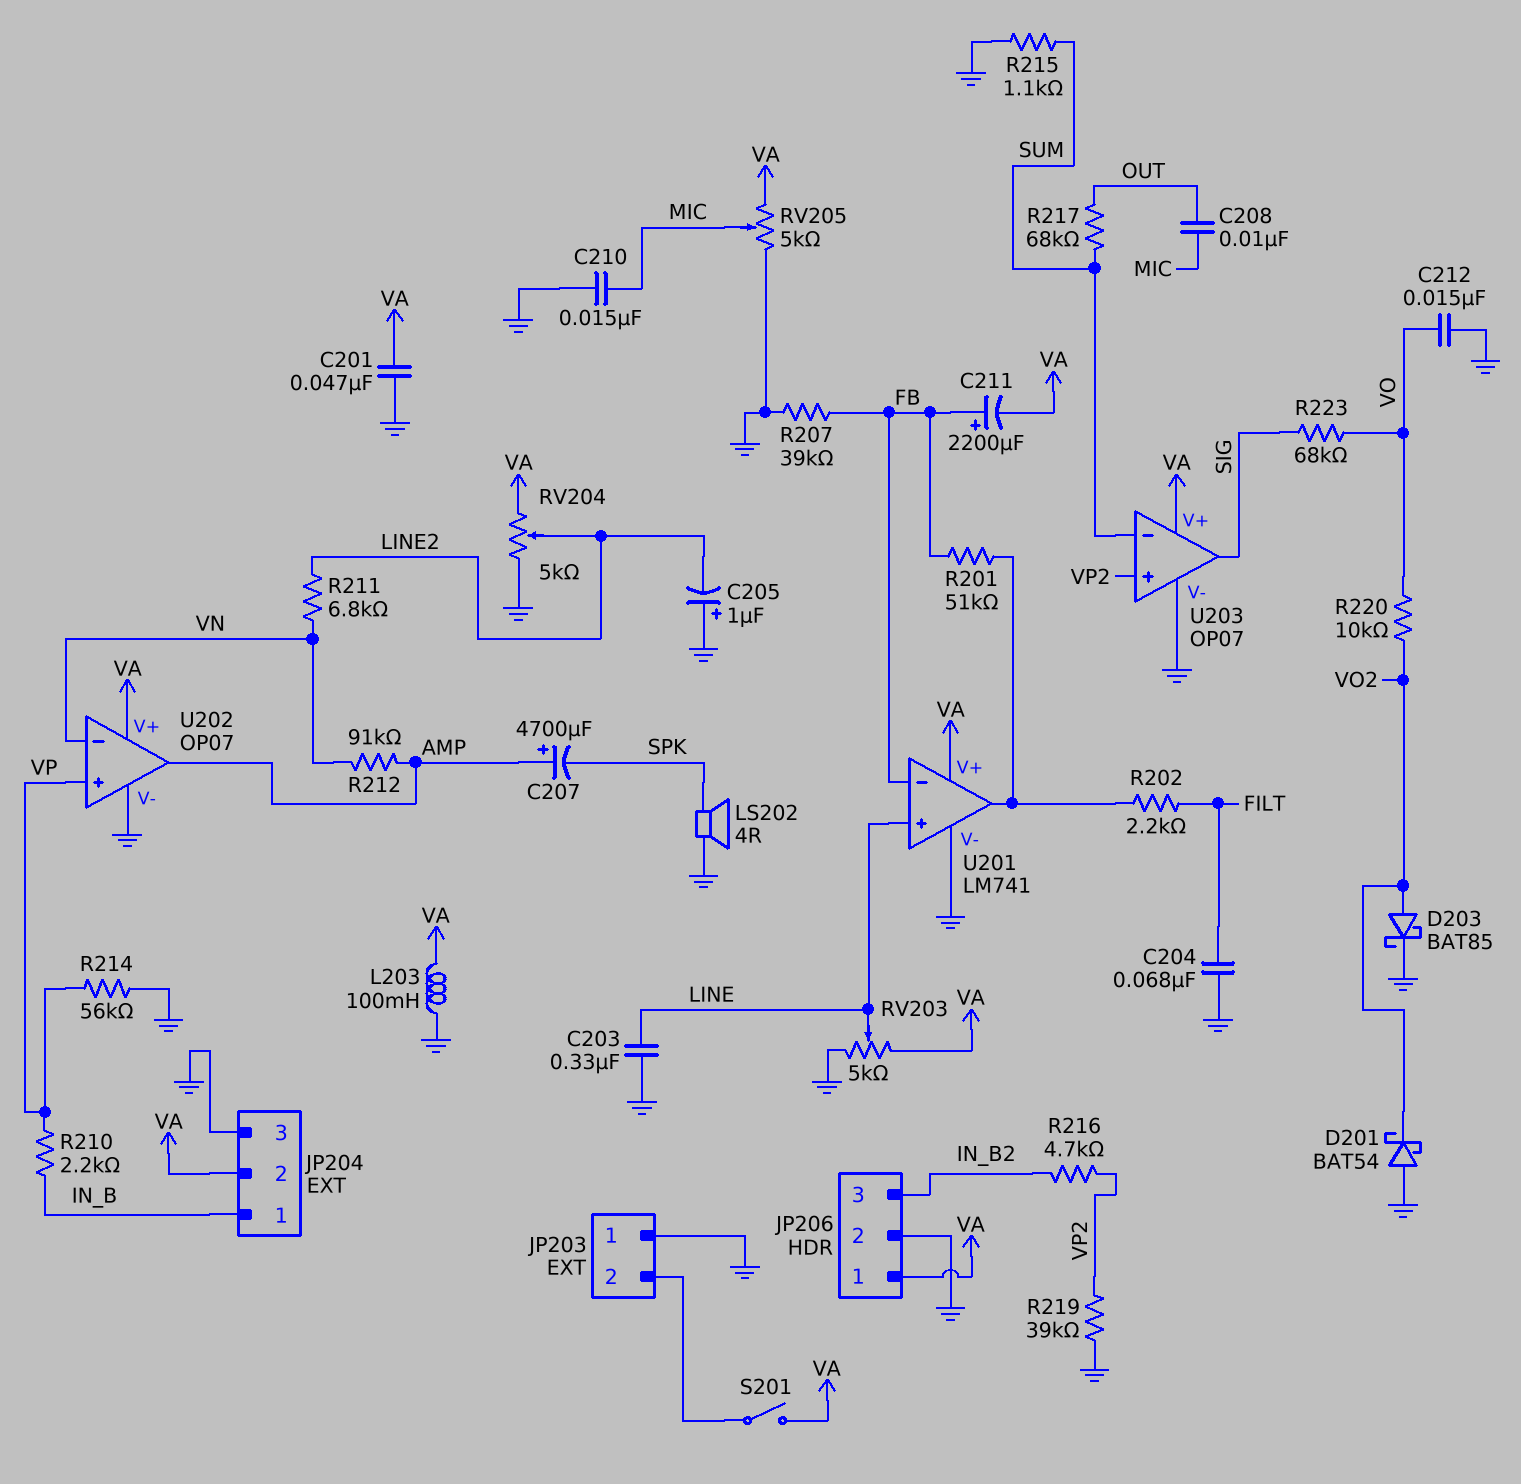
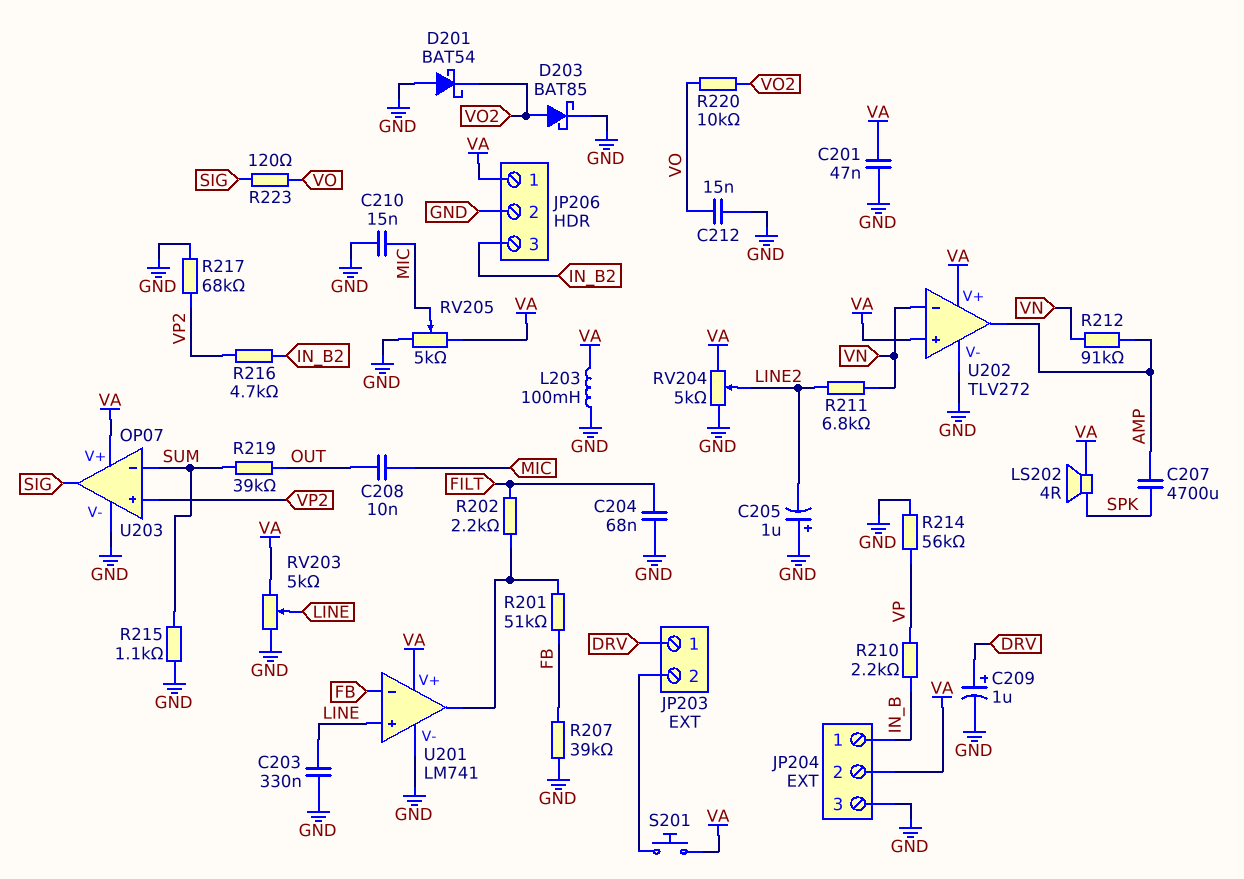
C207: 4700uF (plus AMP, minus SPK) -> 4700uF (AMP, SPK)
C209: none -> 1uF (plus DRV, minus GND)
C211: 2200uF (plus FB, minus VA) -> none
JP203 pin 1: GND -> DRV
LS202: speaker 4R (GND, SPK) -> speaker 4R (SPK, VA)
R217: 68k (OUT, SUM) -> 68k (GND, VP2)
R219: 39k (GND, VP2) -> 39k (OUT, SUM)
R223: 68k (SIG, VO) -> 120 (SIG, VO)
S201: switch (JP203/2, VA) -> button (JP203/2, VA)
U202: OP07 -> TLV272
U202 pin in+: VP -> VA

